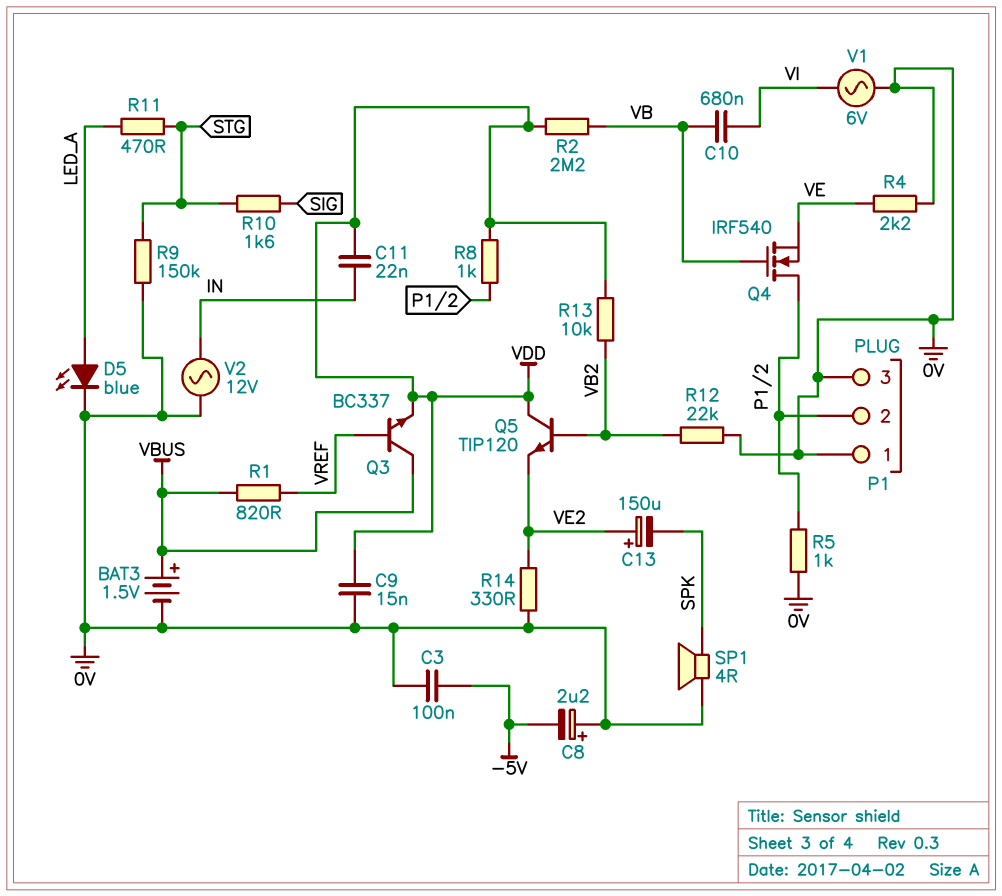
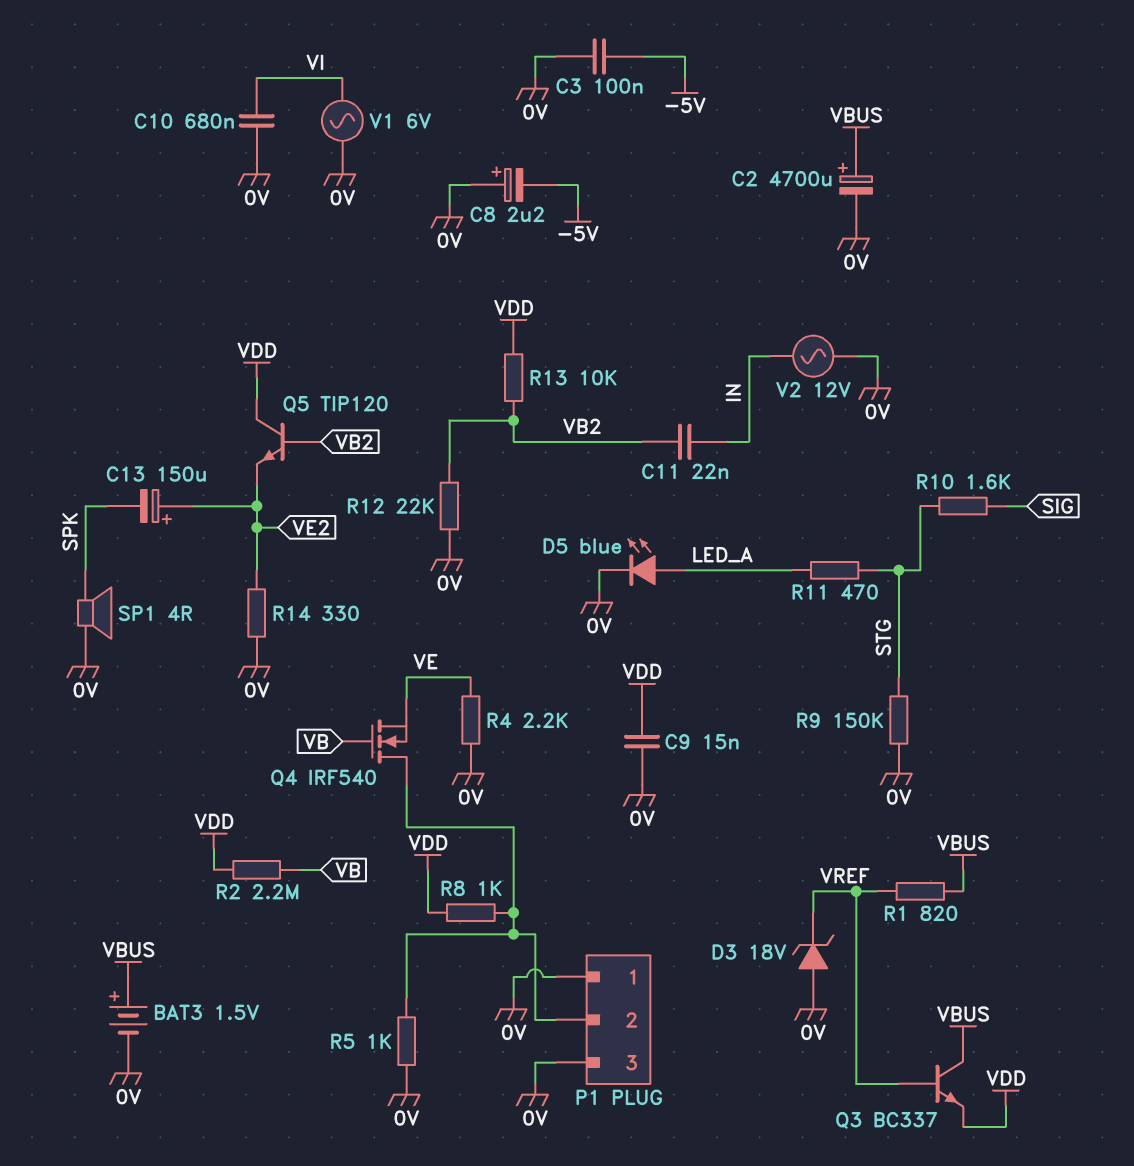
C2: none -> 4700uF (plus VBUS, minus 0V)
C10: 680nF (VB, VI) -> 680nF (0V, VI)
C11: 22nF (IN, VDD) -> 22nF (IN, VB2)
D3: none -> zener 18V (A 0V, K VREF)

